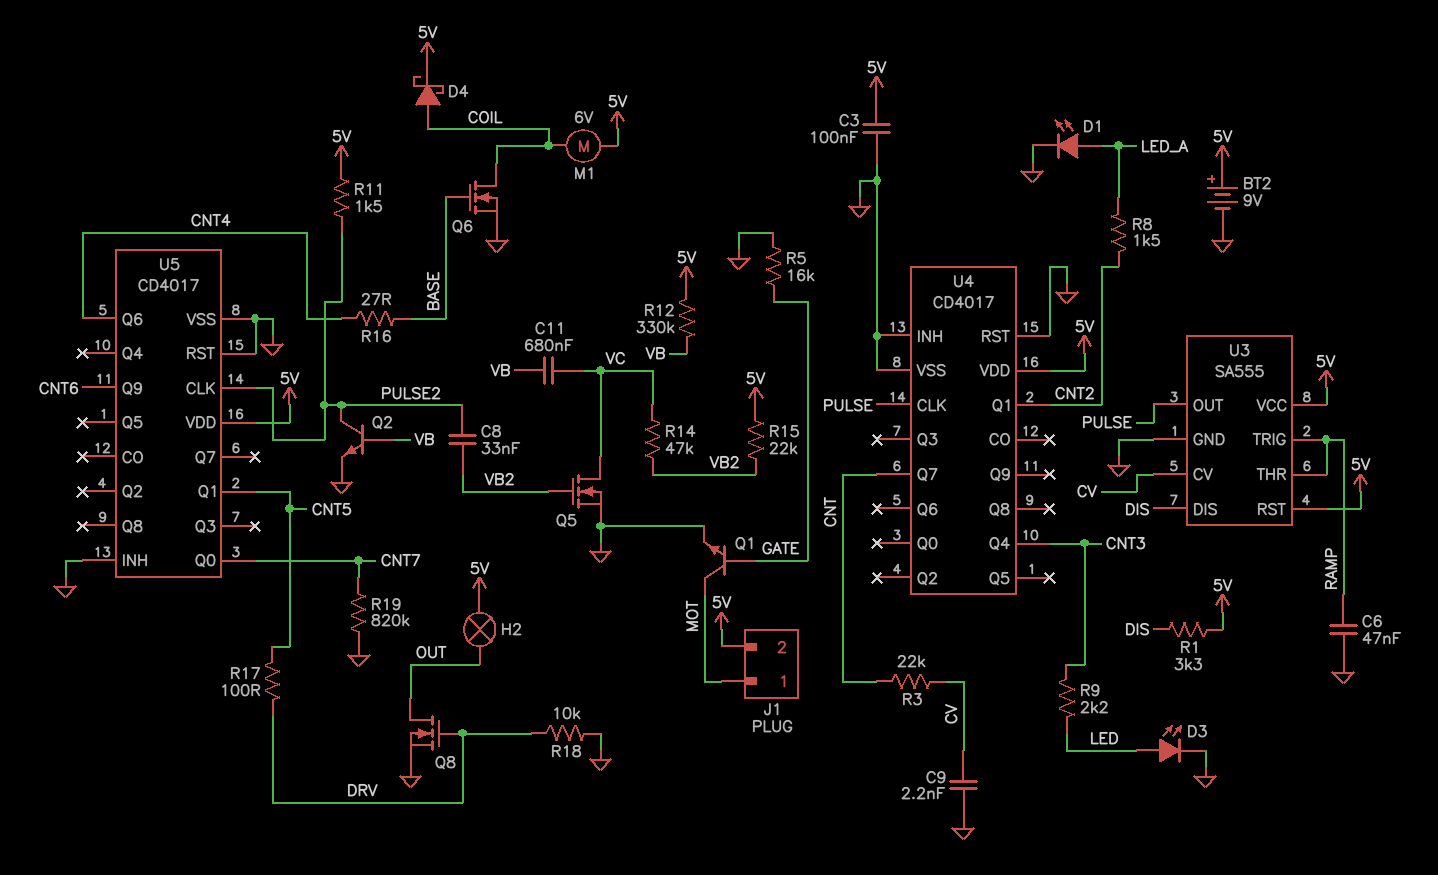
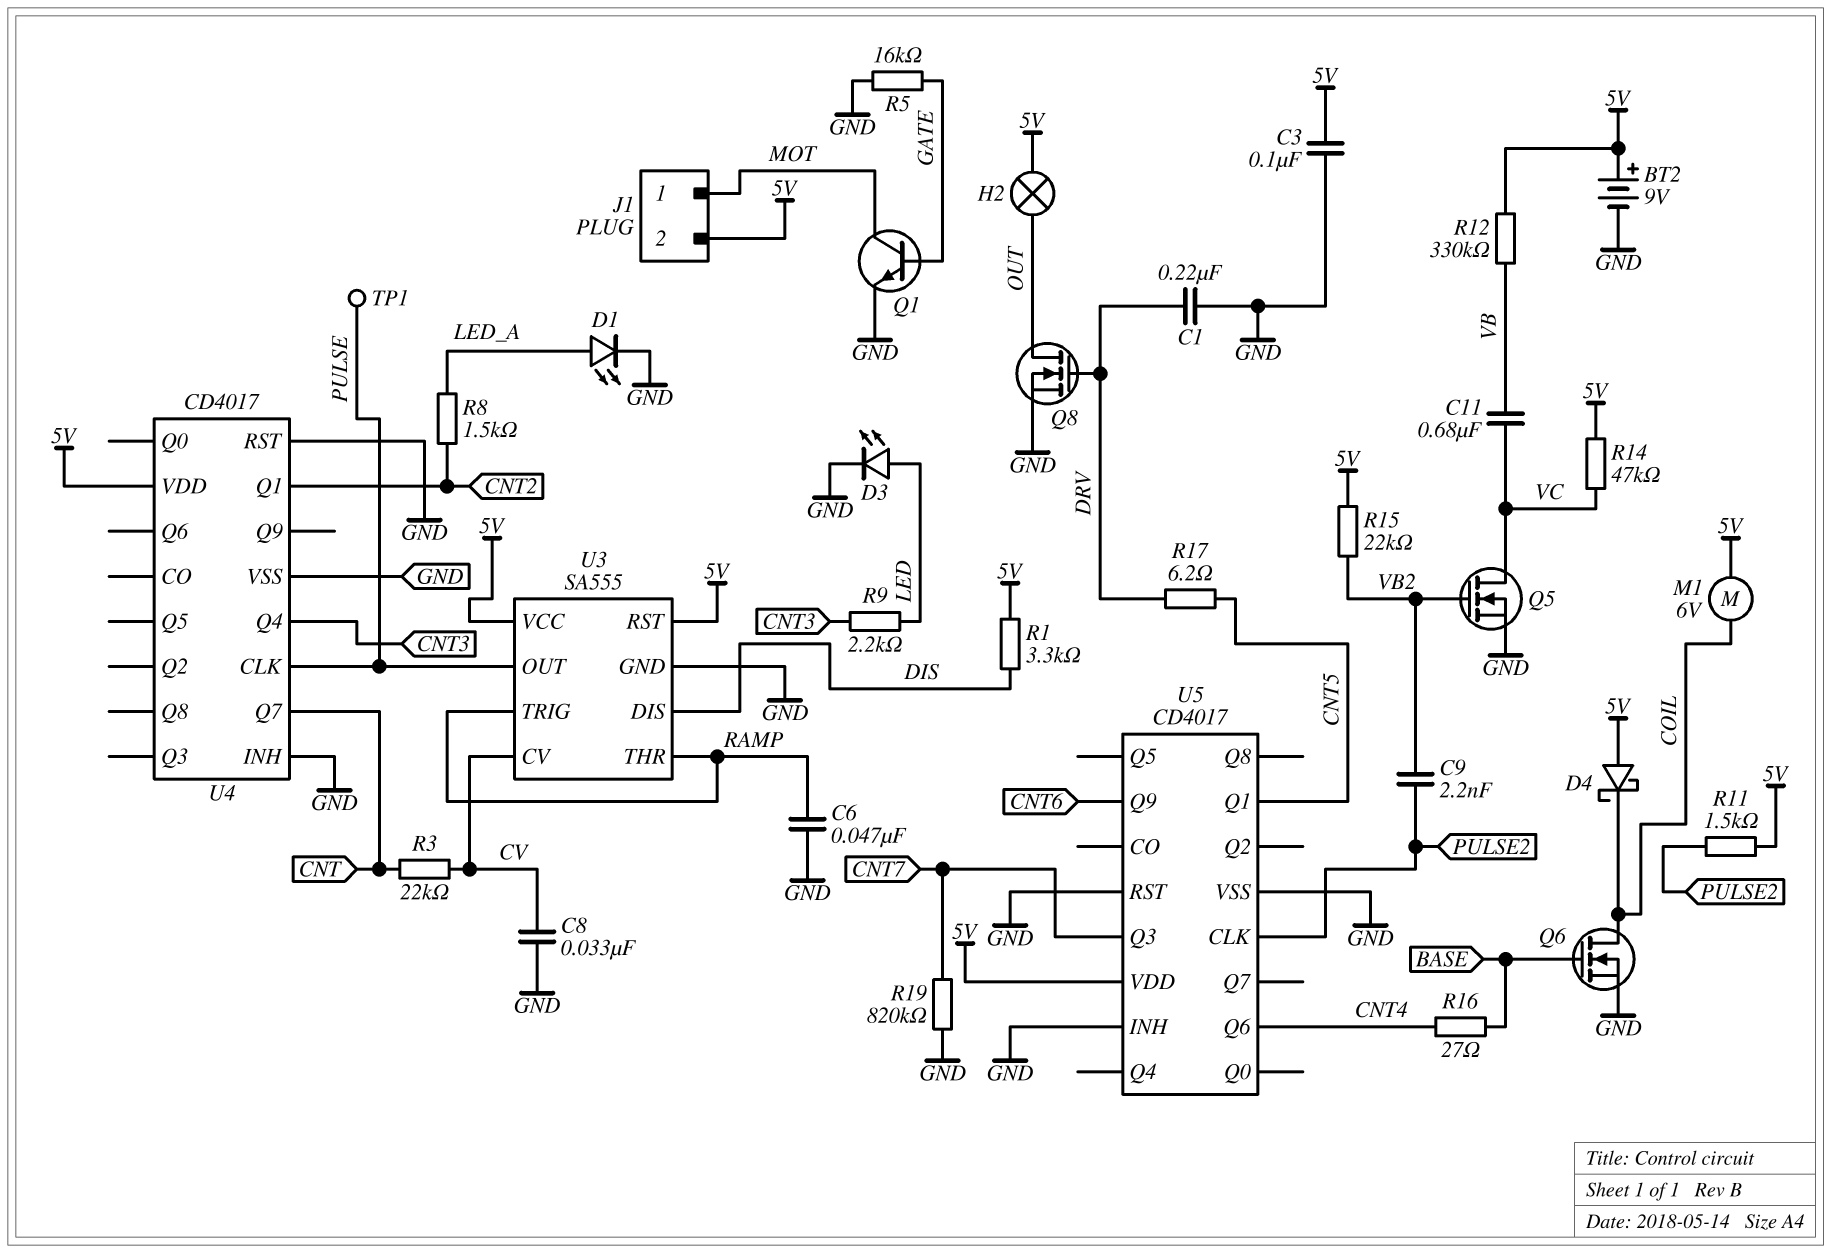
C1: none -> 220nF (DRV, GND)
C8: 33nF (PULSE2, VB2) -> 33nF (CV, GND)
C9: 2.2nF (CV, GND) -> 2.2nF (PULSE2, VB2)
D4: schottky (A COIL, K 5V) -> schottky (A 5V, K COIL)
Q2: NPN (B VB, C PULSE2, E GND) -> none
R14: 47k (VB2, VC) -> 47k (5V, VC)
R17: 100 (CNT5, DRV) -> 6.2 (CNT5, DRV)
R18: 10k (DRV, GND) -> none
TP1: none -> test point (PULSE)
U5 pin Q0: CNT7 -> none
U5 pin Q3: none -> CNT7

